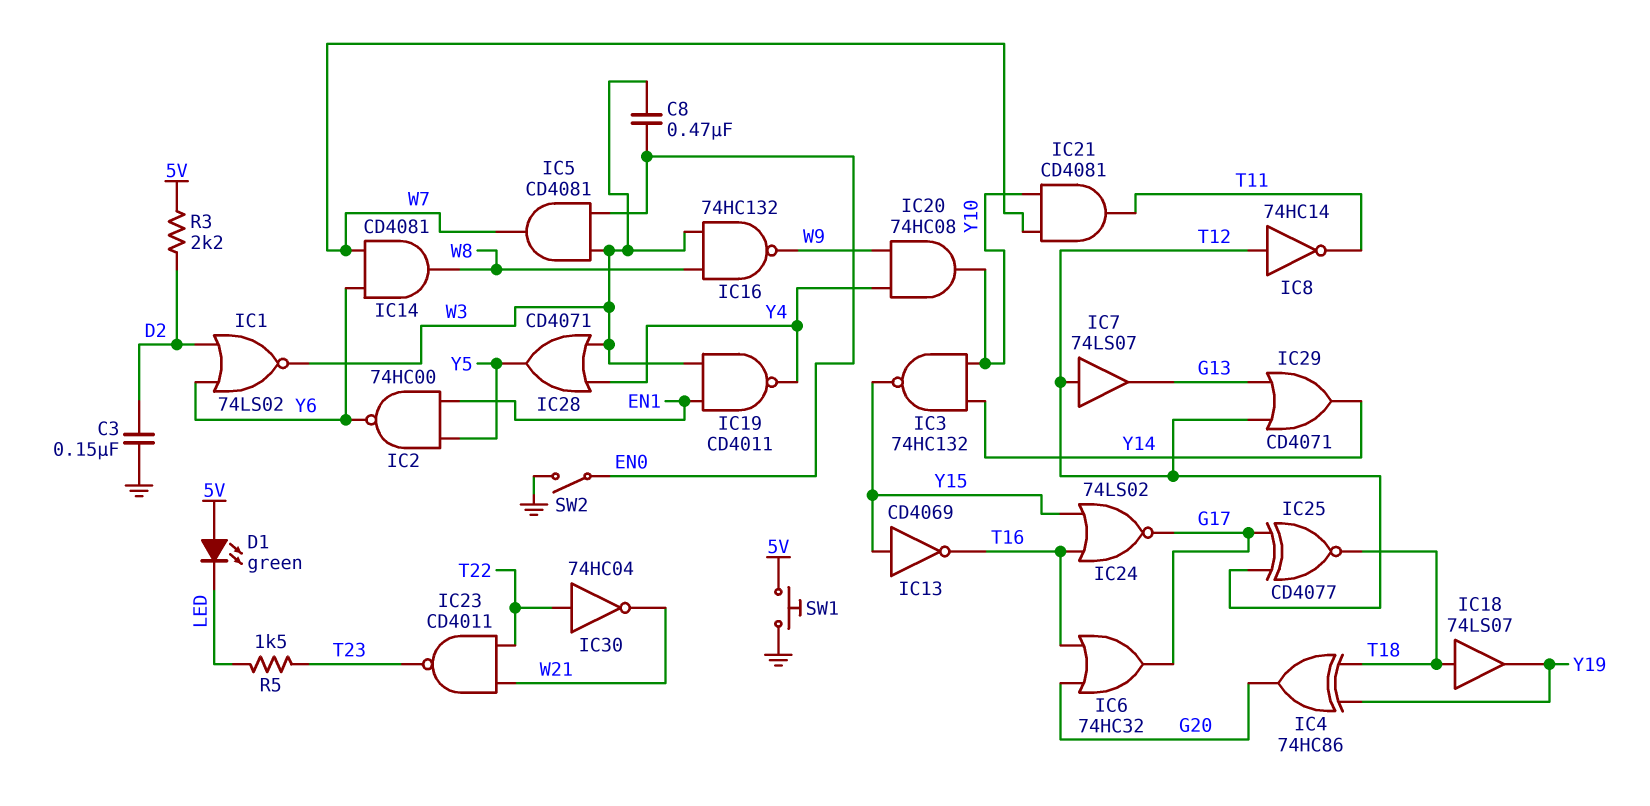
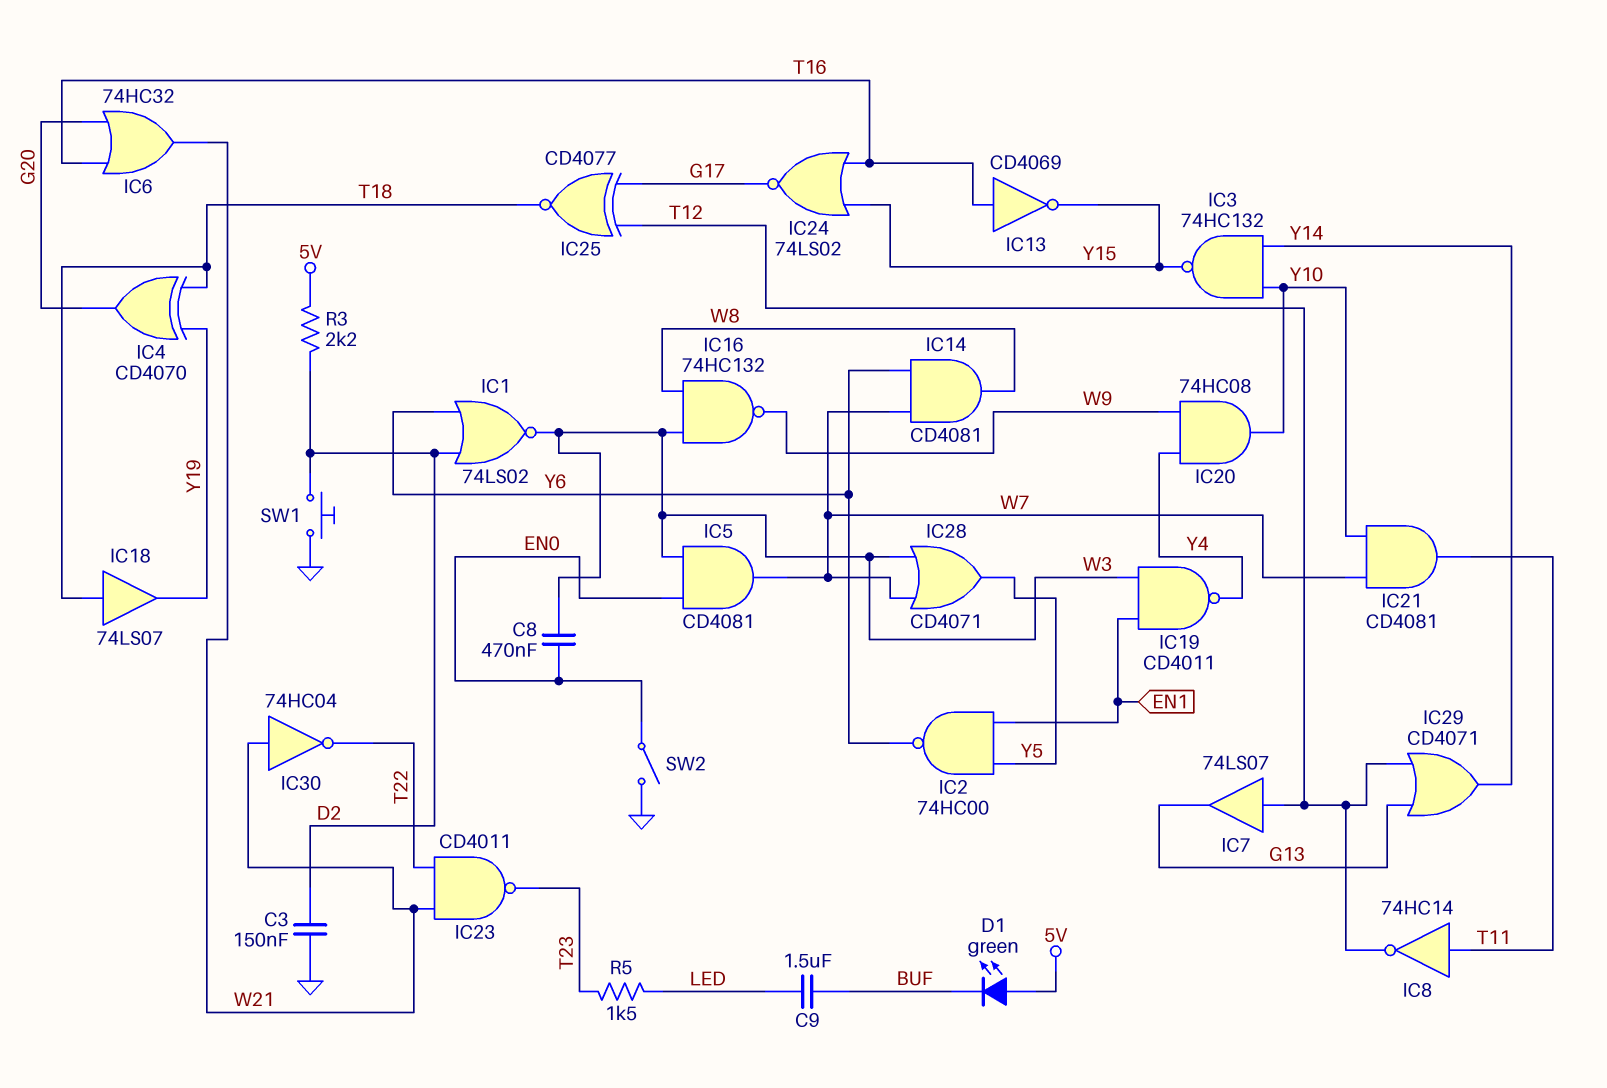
C9: none -> 1.5uF (BUF, LED)
D1: LED green (A 5V, K LED) -> LED green (A 5V, K BUF)
IC4: XOR 74HC86 (in T18, in Y19, out G20) -> XOR CD4070 (in T18, in Y19, out G20)
IC6: OR 74HC32 (in G20, in T16, out G17) -> OR 74HC32 (in G20, in T16, out W21)
IC8: NOT 74HC14 (in T12, out T11) -> NOT 74HC14 (in T11, out T12)
IC13: NOT CD4069 (in Y15, out T16) -> NOT CD4069 (in T16, out Y15)
IC28: OR CD4071 (in W3, in Y4, out Y5) -> OR CD4071 (in W3, in W7, out Y5)
IC30: NOT 74HC04 (in T22, out W21) -> NOT 74HC04 (in W21, out T22)
SW1: button (5V, GND) -> button (D2, GND)

